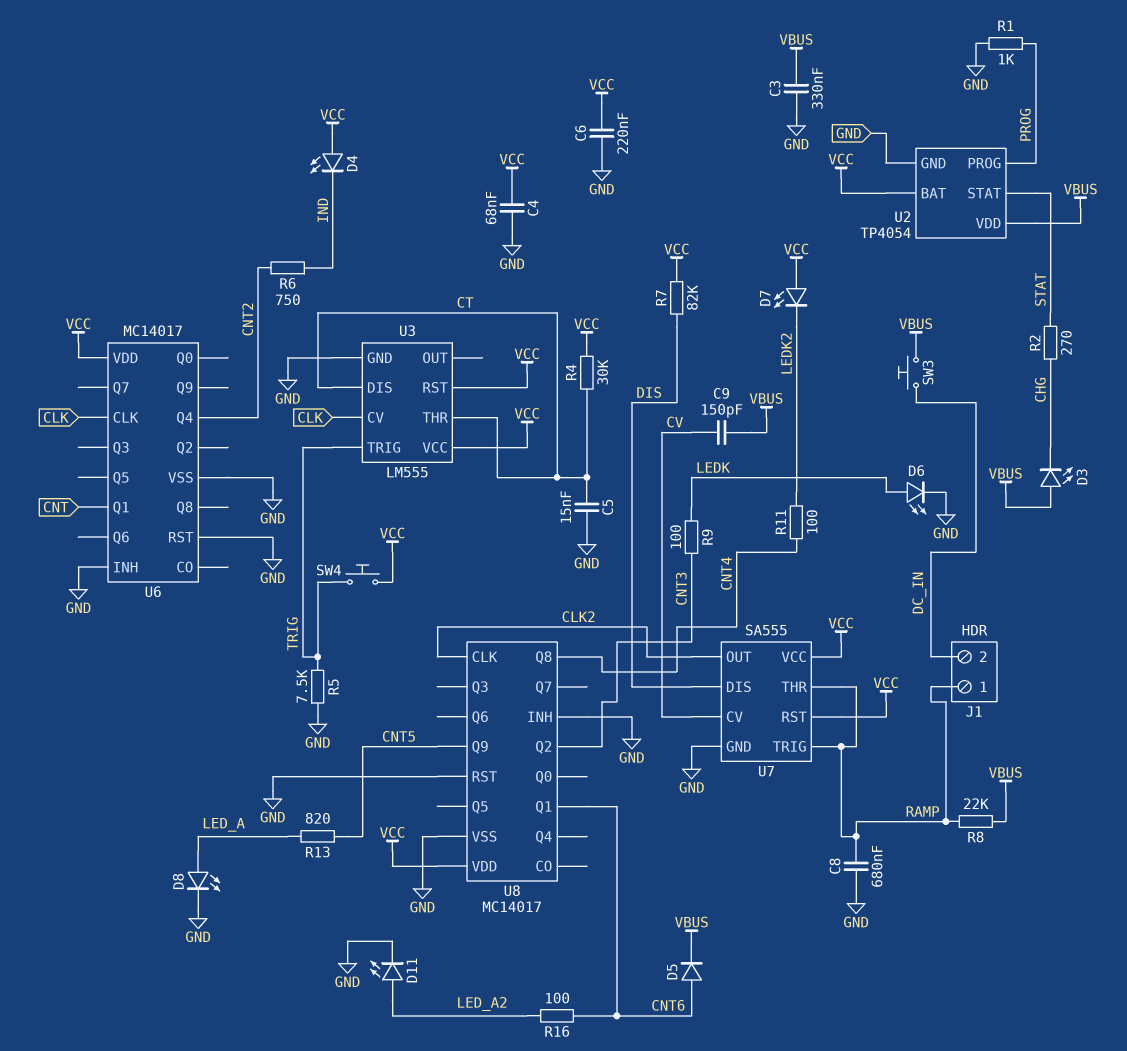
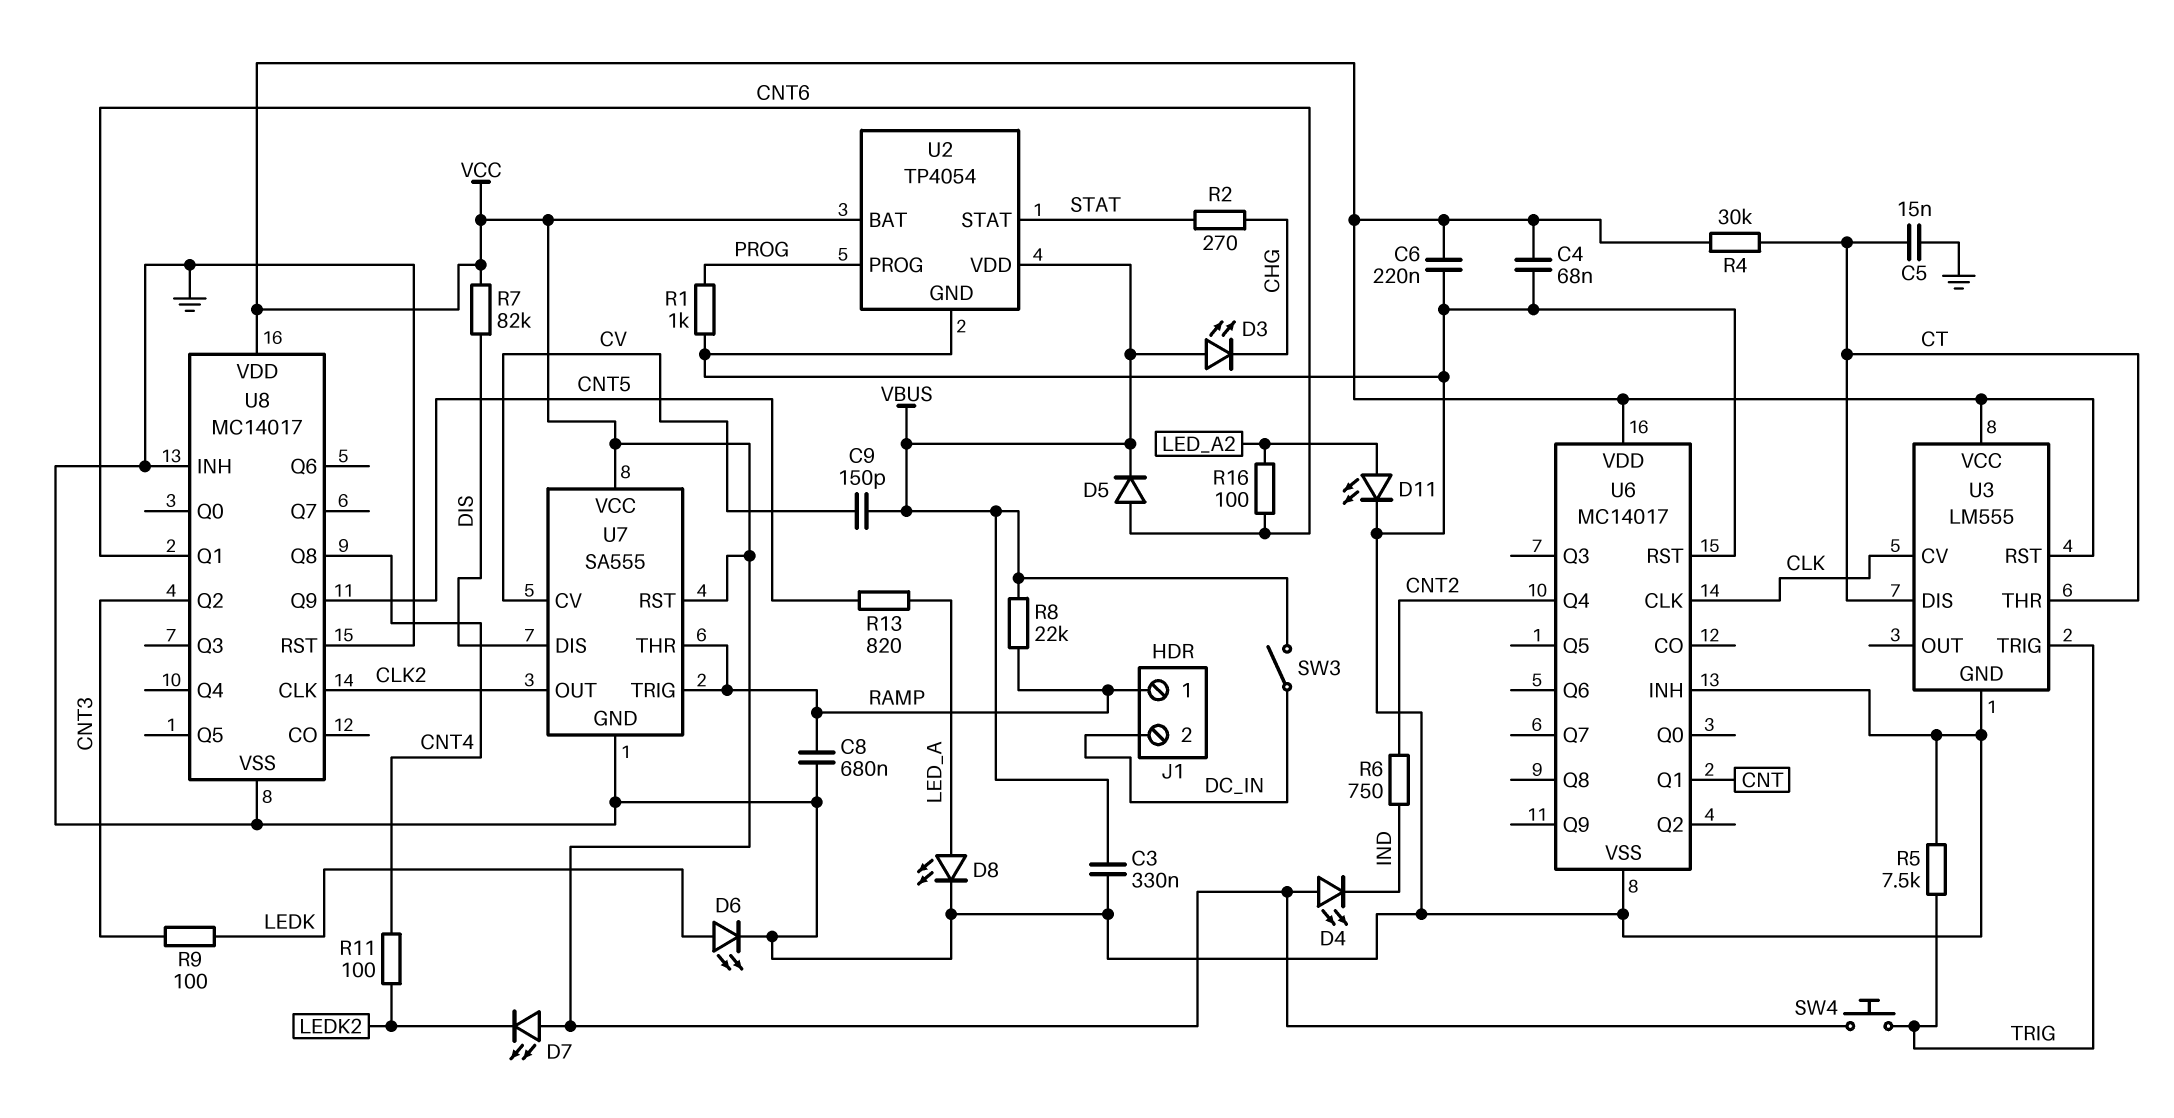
SW3: button (DC_IN, VBUS) -> switch (DC_IN, VBUS)

